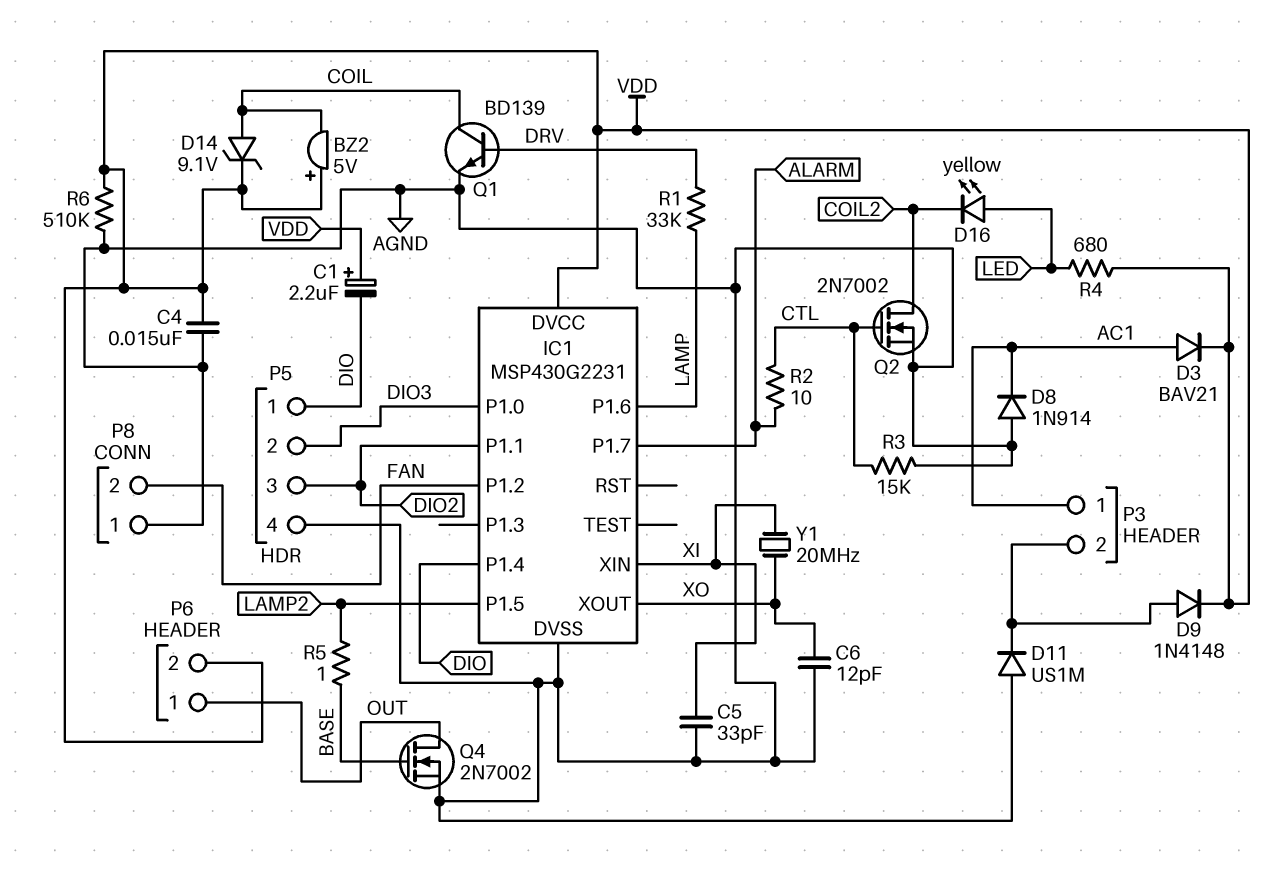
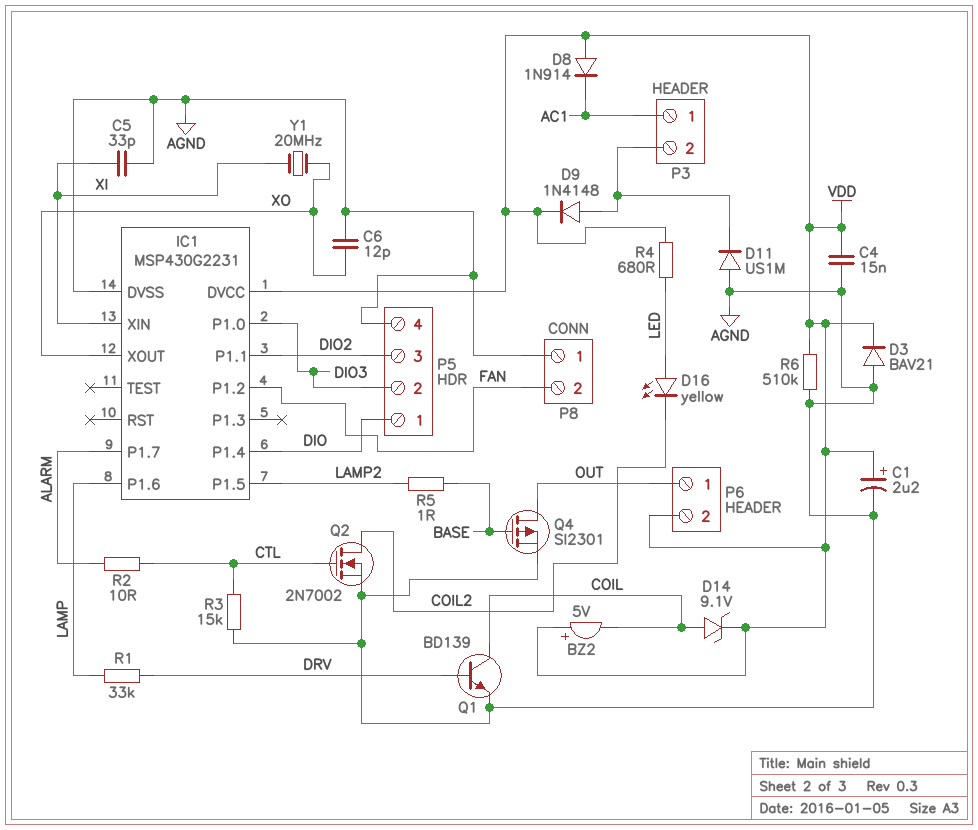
C1: 2.2uF (plus VDD, minus DIO) -> 2.2uF (plus VDD, minus AGND)
D3: diode BAV21 (A AC1, K VDD) -> diode BAV21 (A AGND, K VDD)
D8: diode 1N914 (A AGND, K AC1) -> diode 1N914 (A VDD, K AC1)
Q4: NMOS 2N7002 (G BASE, D OUT, S AGND) -> PMOS SI2301 (G BASE, D OUT, S AGND)

